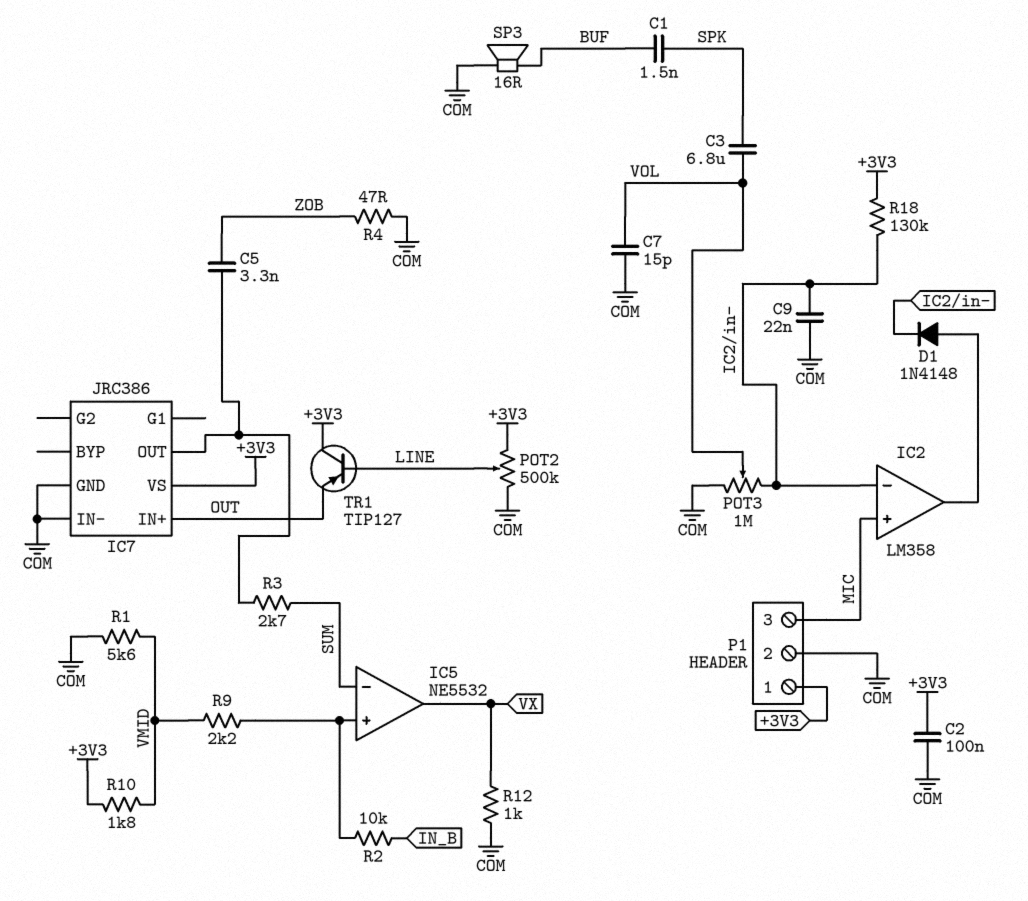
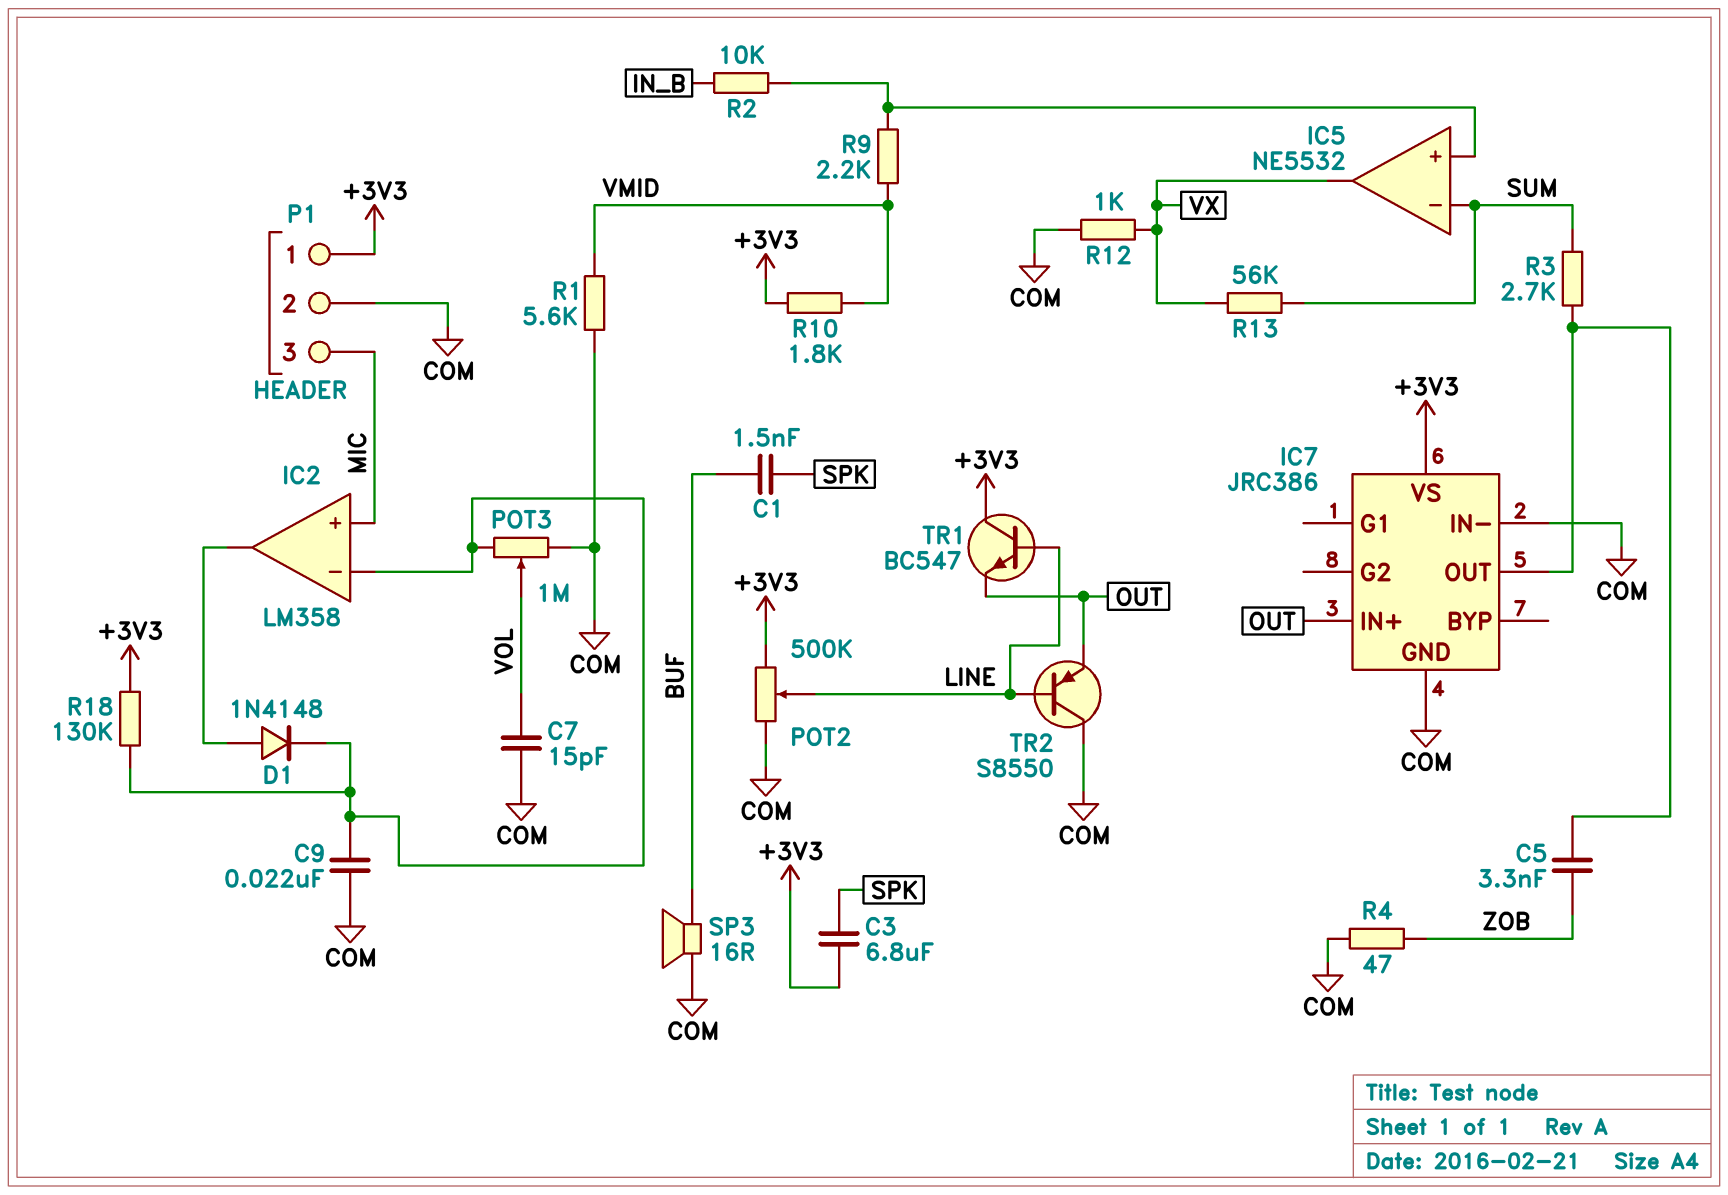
C2: 100nF (+3V3, COM) -> none
C3: 6.8uF (SPK, VOL) -> 6.8uF (+3V3, SPK)
R13: none -> 56k (SUM, VX)
TR1: PNP TIP127 (B LINE, C +3V3, E OUT) -> NPN BC547 (B LINE, C +3V3, E OUT)
TR2: none -> PNP S8550 (B LINE, C COM, E OUT)

